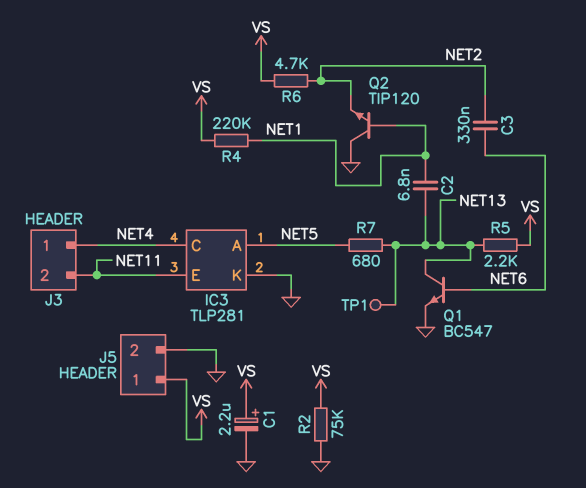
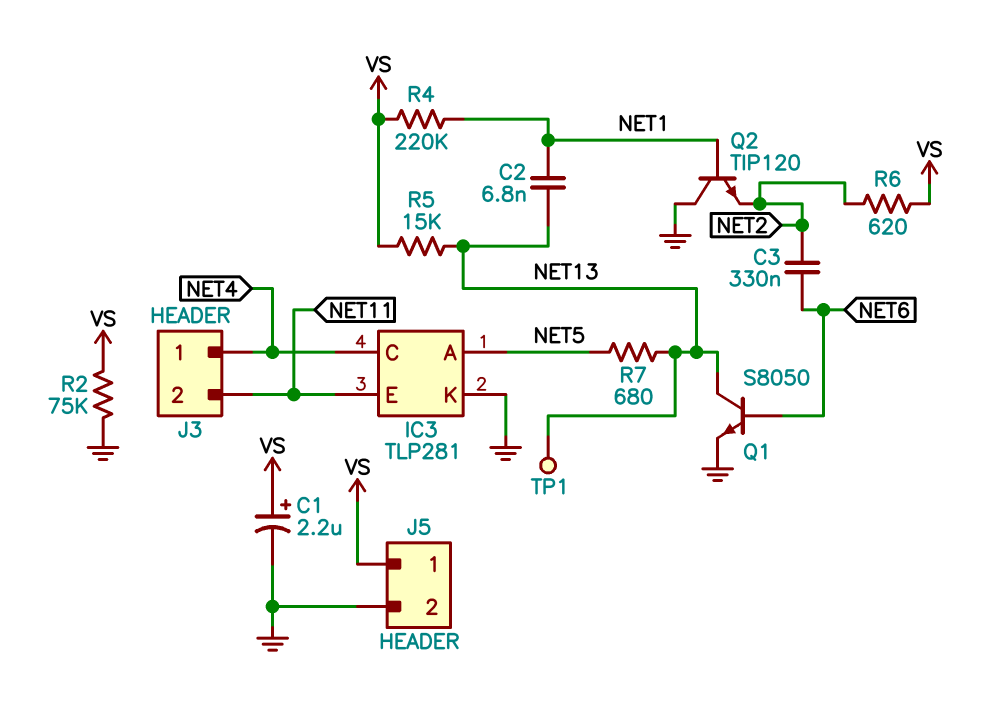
Q1: NPN BC547 (B NET6, C NET13, E GND) -> NPN S8050 (B NET6, C NET13, E GND)
R5: 2.2k (NET13, VS) -> 15k (NET13, VS)
R6: 4.7k (NET2, VS) -> 620 (NET2, VS)

